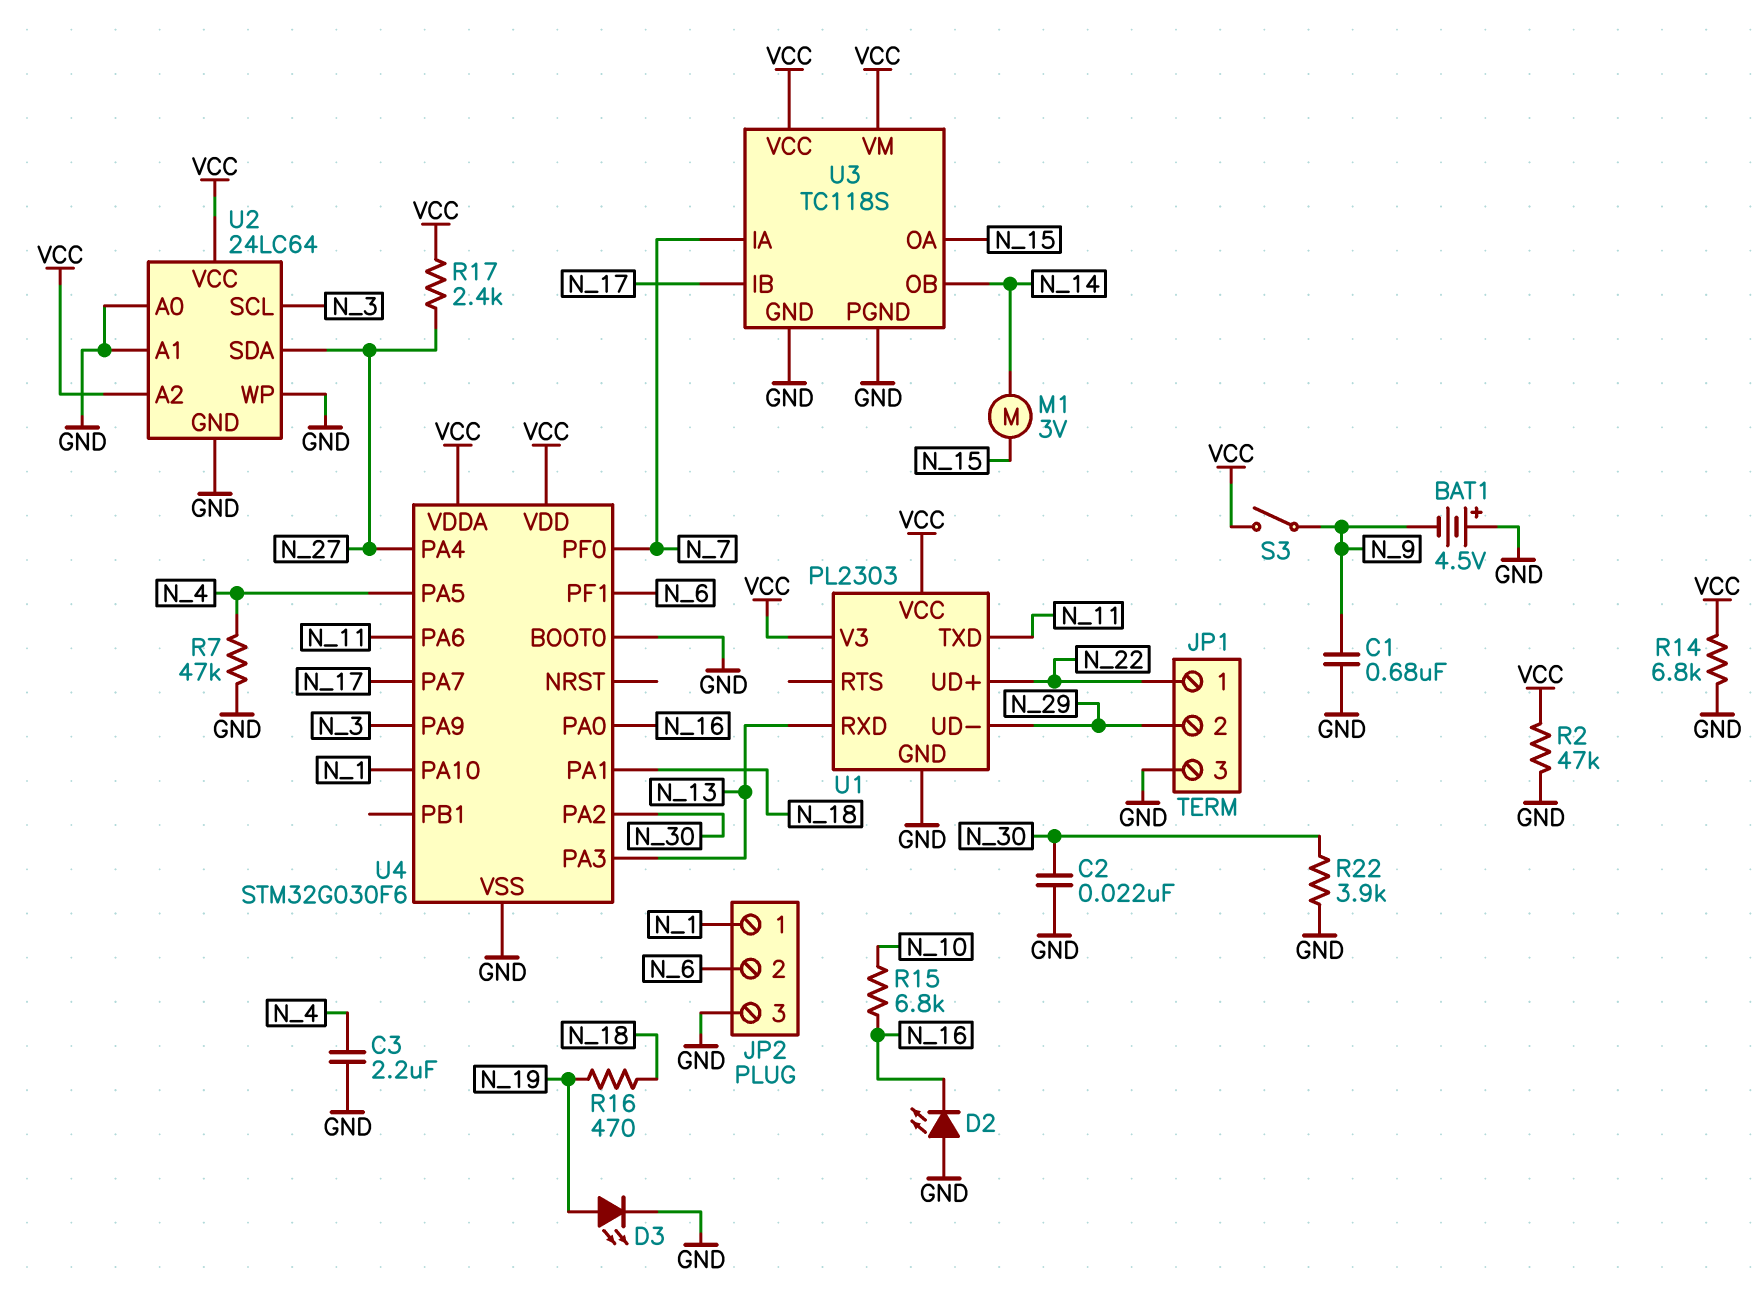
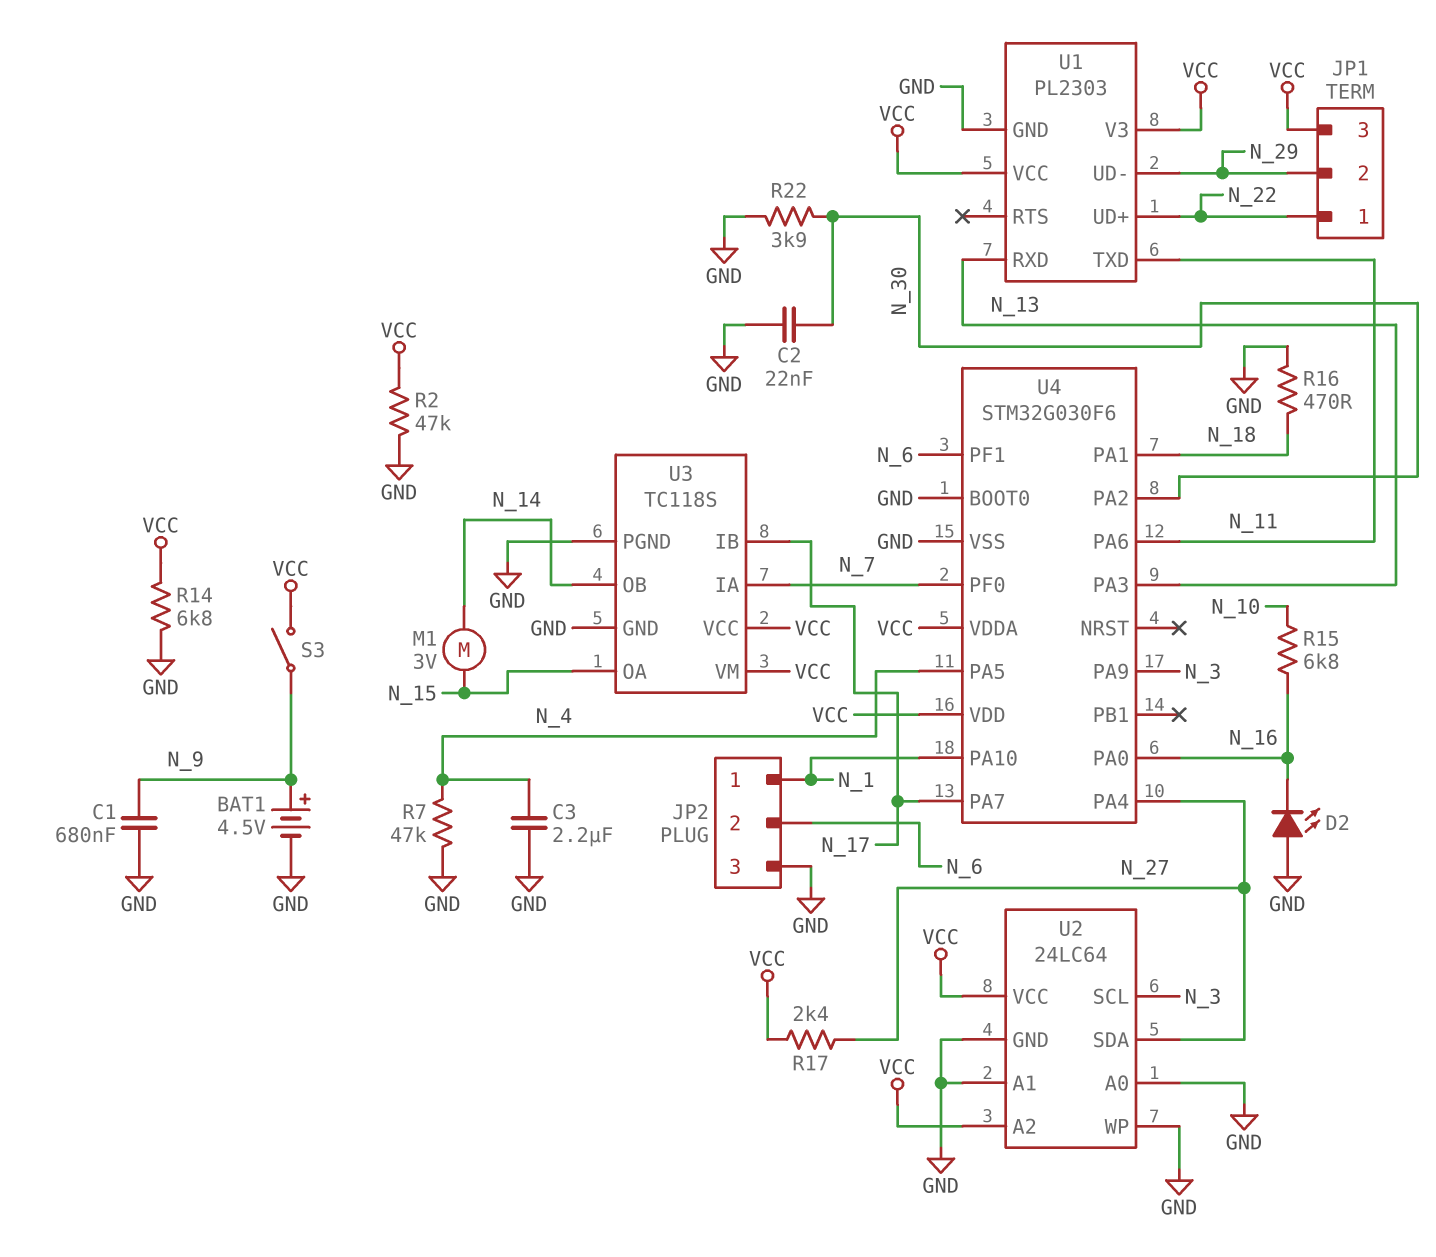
BAT1: 4.5V (plus GND, minus N_9) -> 4.5V (plus N_9, minus GND)
D3: LED (A N_19, K GND) -> none
JP1 pin 3: GND -> VCC
R16: 470 (N_18, N_19) -> 470 (GND, N_18)

